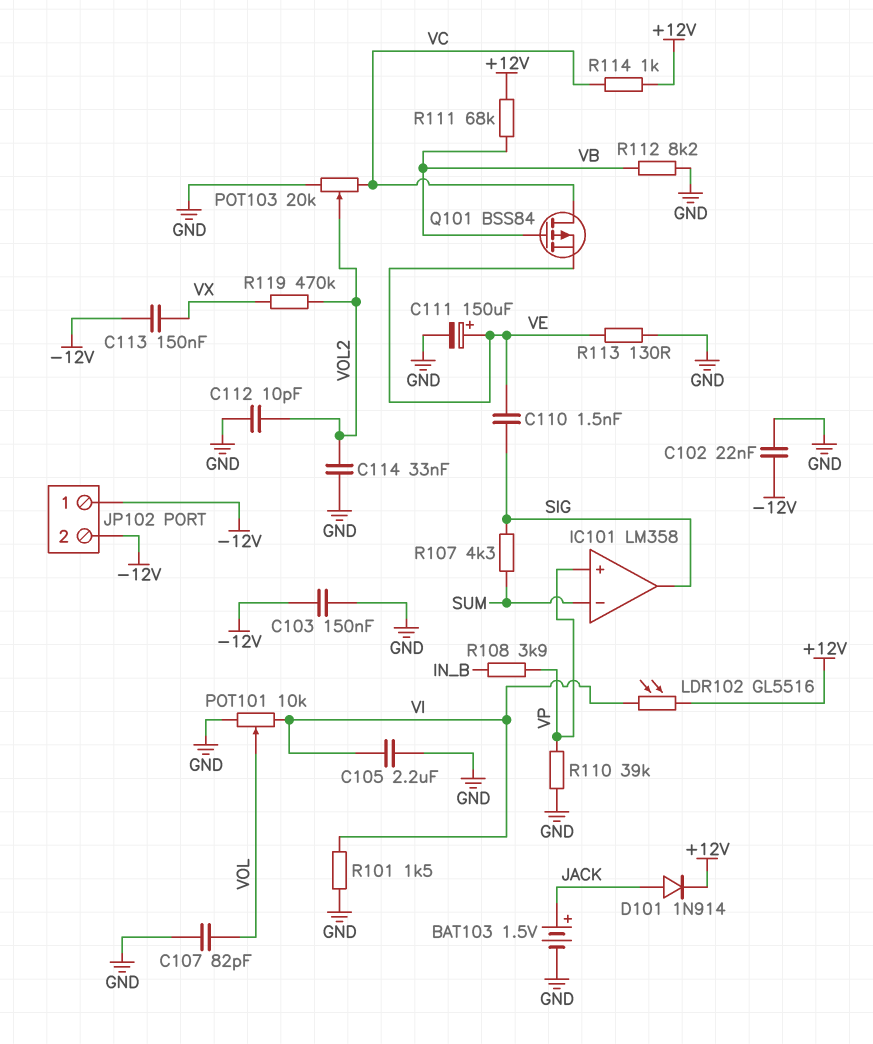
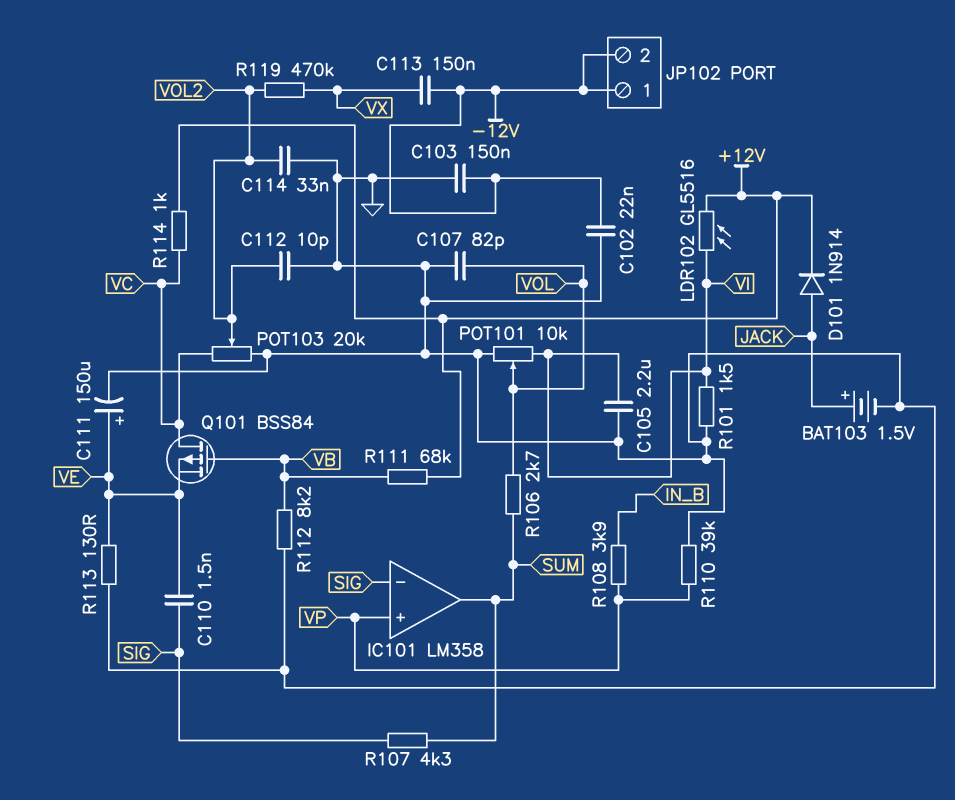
IC101 pin in-: SUM -> SIG
IC101 pin out: SIG -> SUM
R106: none -> 2.7k (SUM, VOL)

